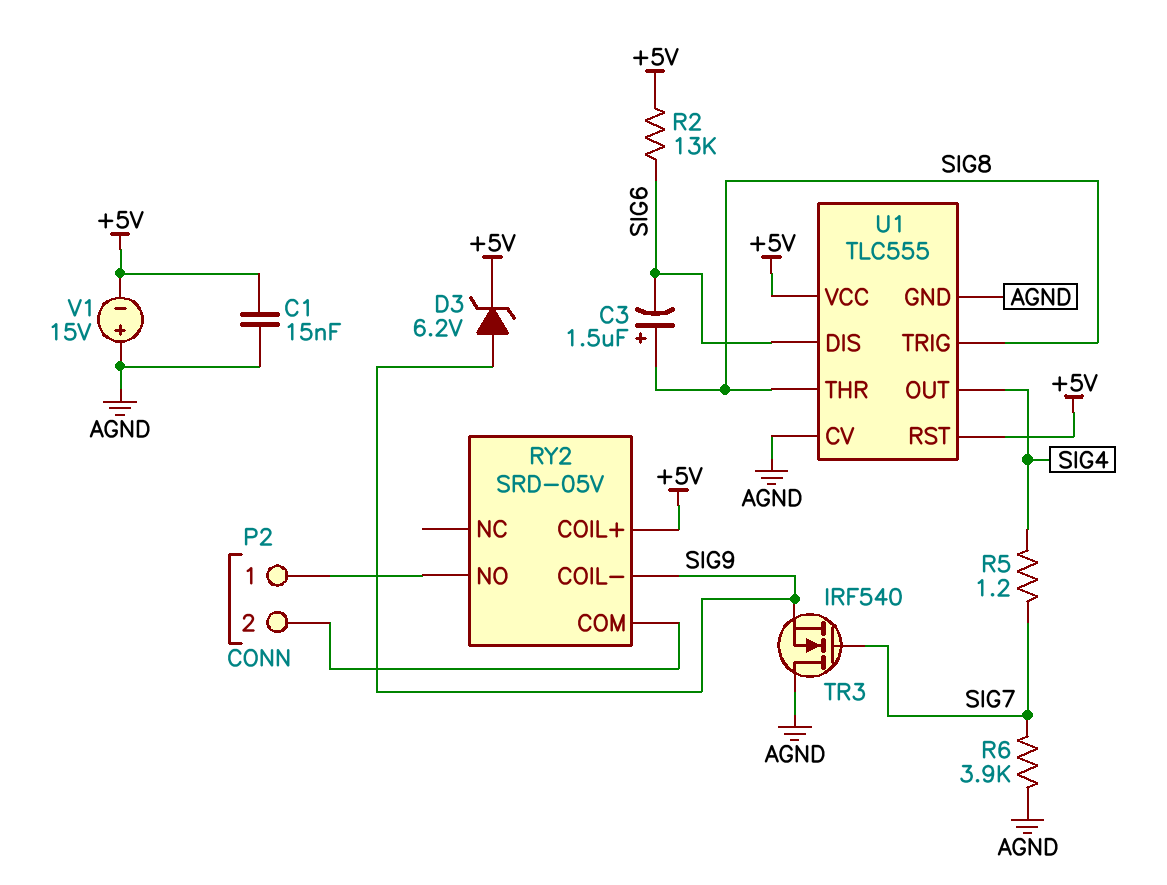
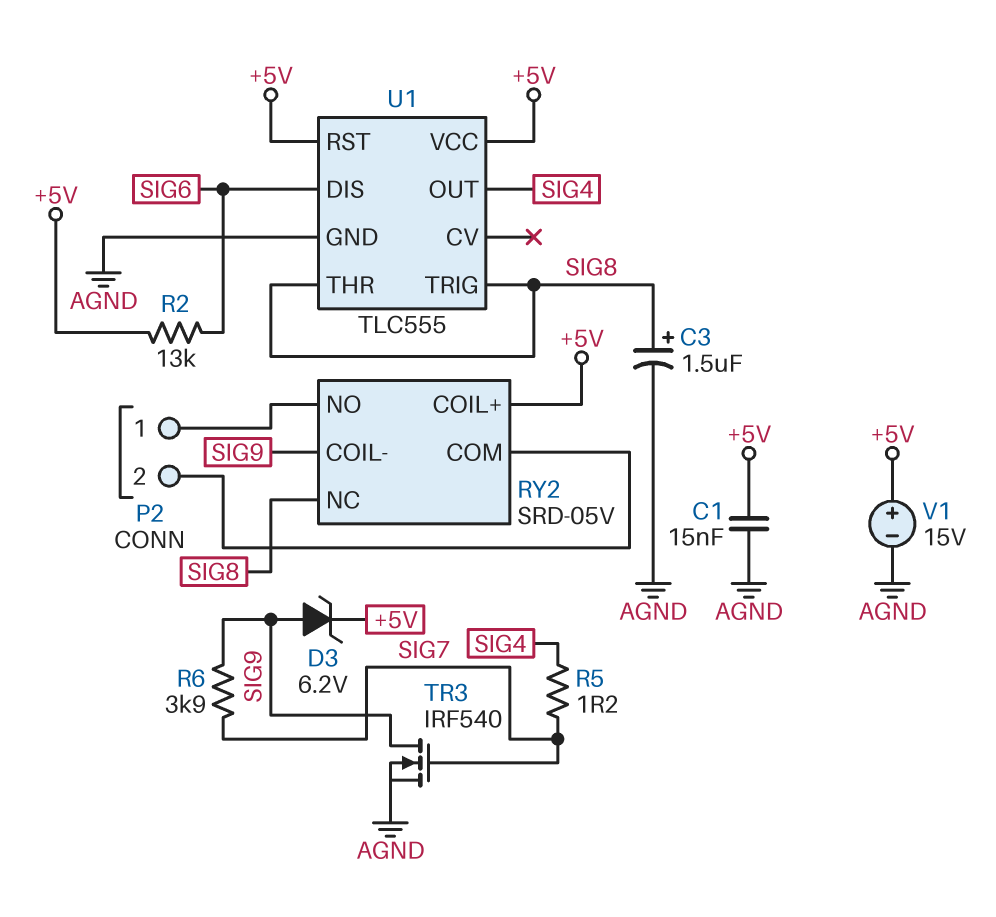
C3: 1.5uF (plus SIG8, minus SIG6) -> 1.5uF (plus SIG8, minus AGND)
R6: 3.9k (AGND, SIG7) -> 3.9k (SIG7, SIG9)
RY2 pin NC: none -> SIG8
TR3: NMOS IRF540 (G SIG7, D AGND, S SIG9) -> NMOS IRF540 (G SIG7, D SIG9, S AGND)
U1 pin CV: AGND -> none
V1: 15V (plus AGND, minus +5V) -> 15V (plus +5V, minus AGND)

